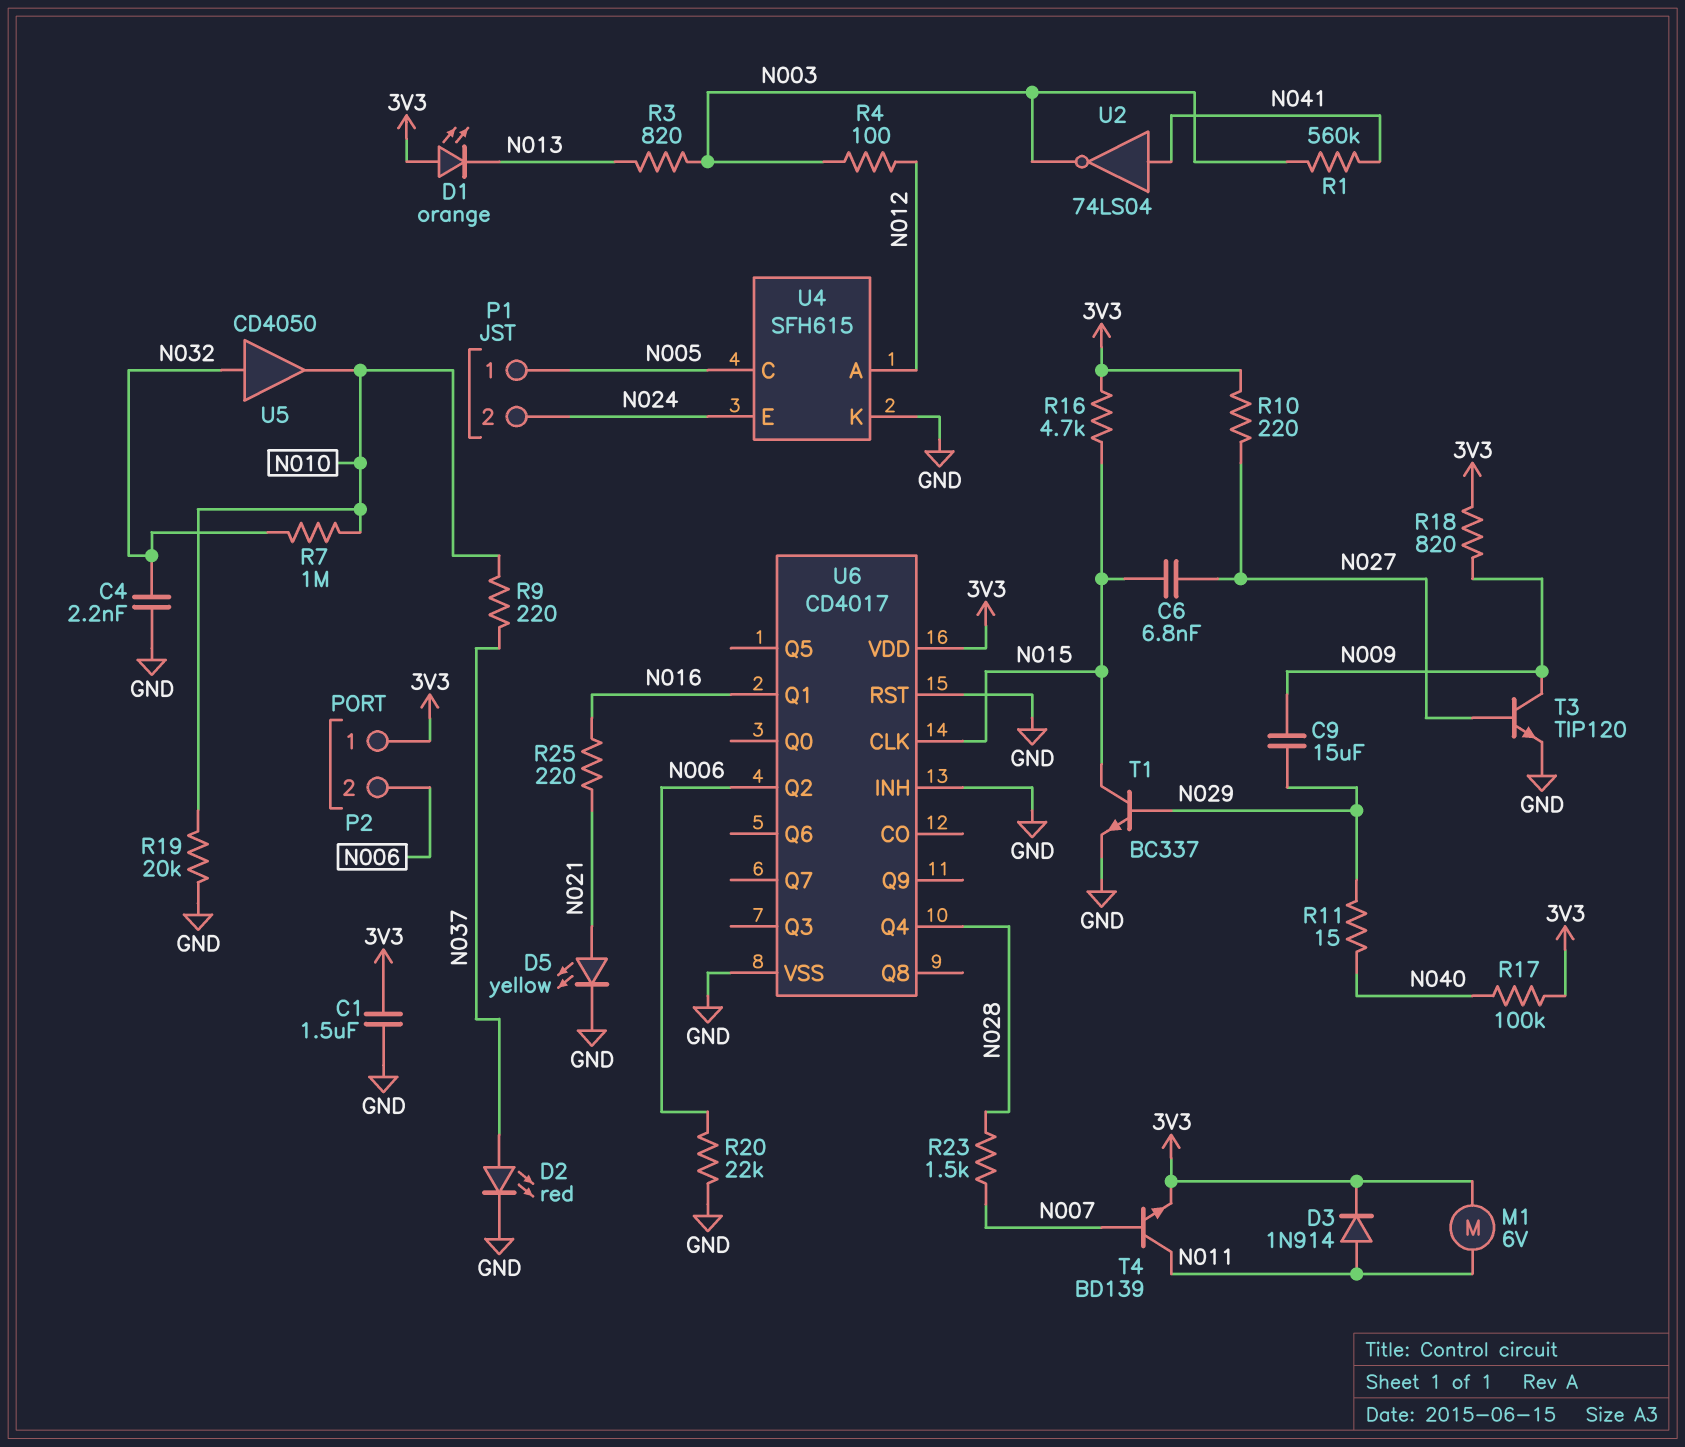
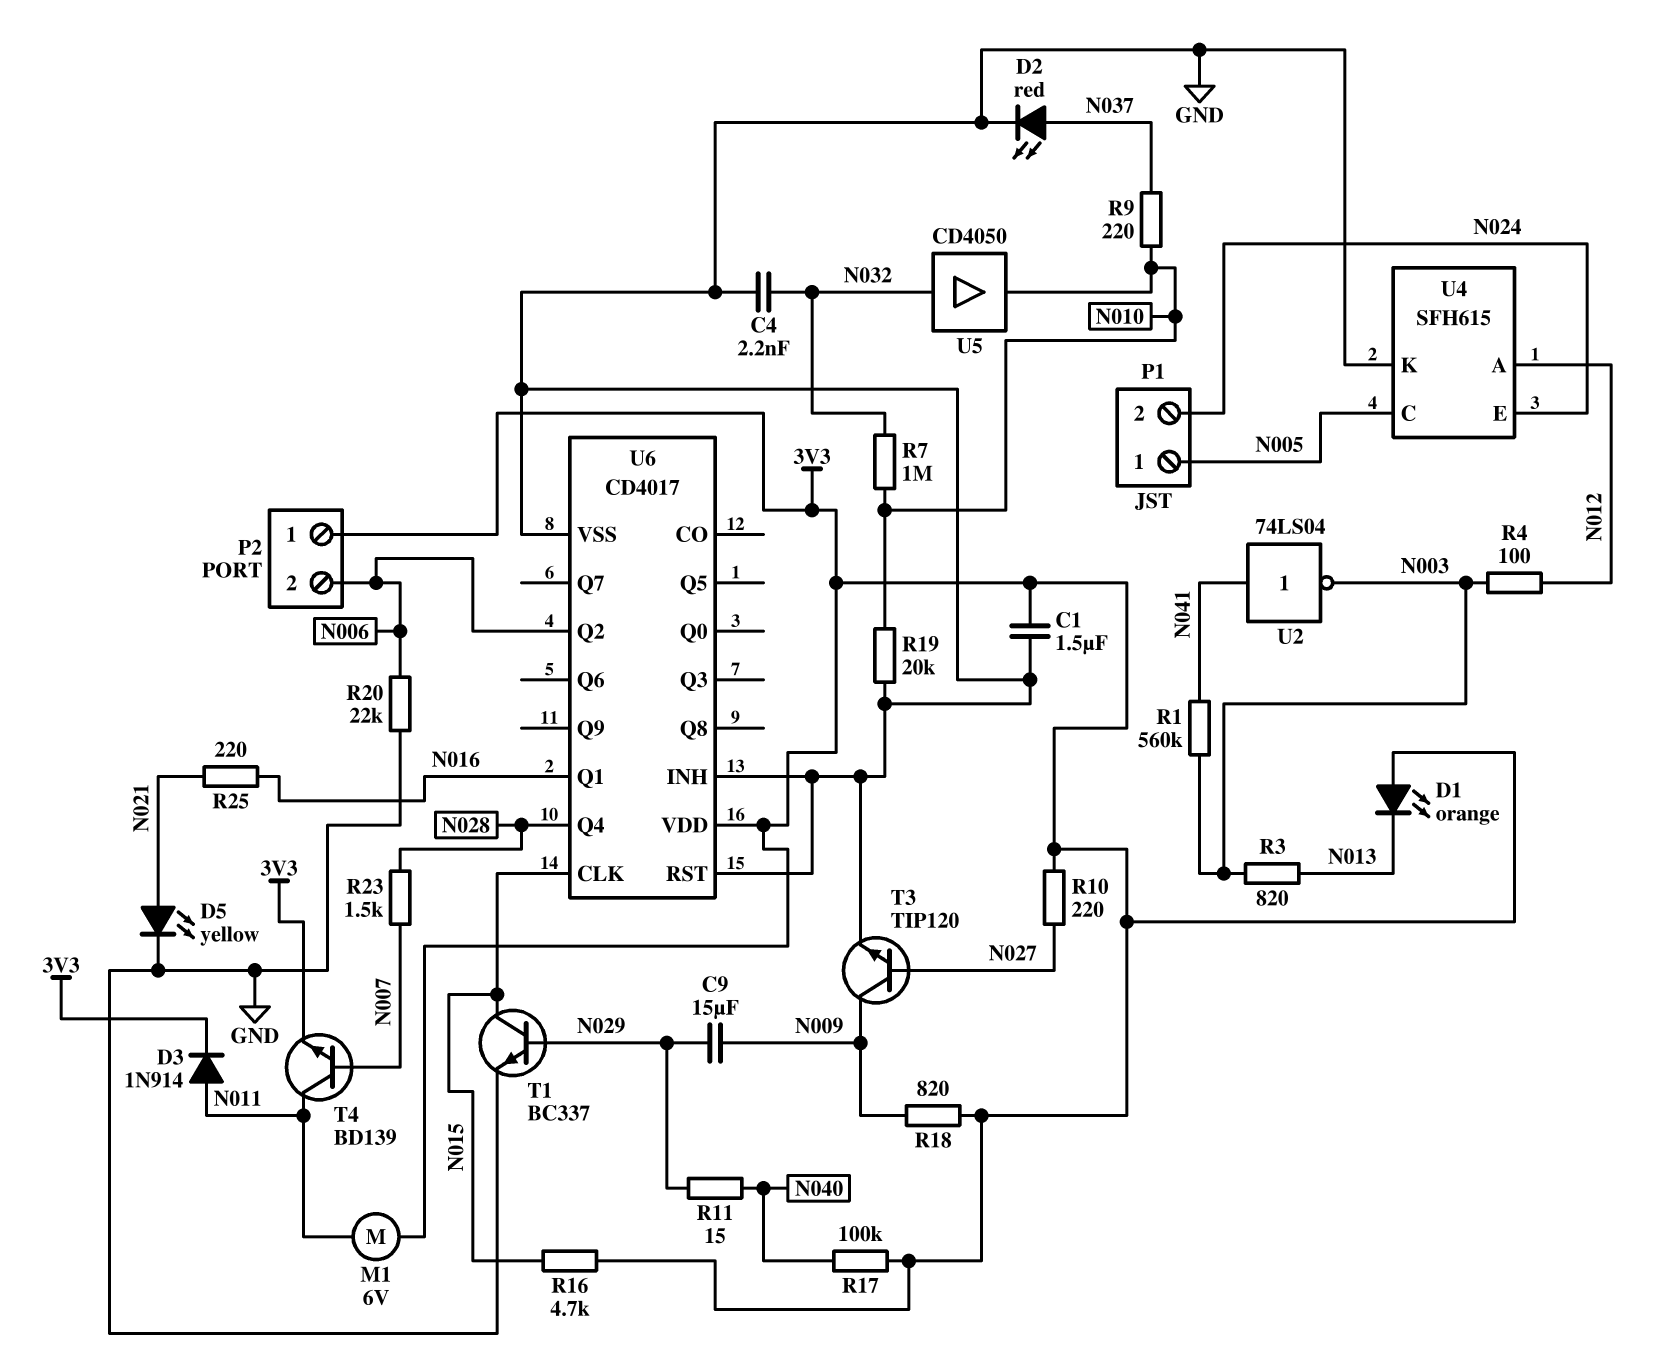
C6: 6.8nF (N015, N027) -> none

